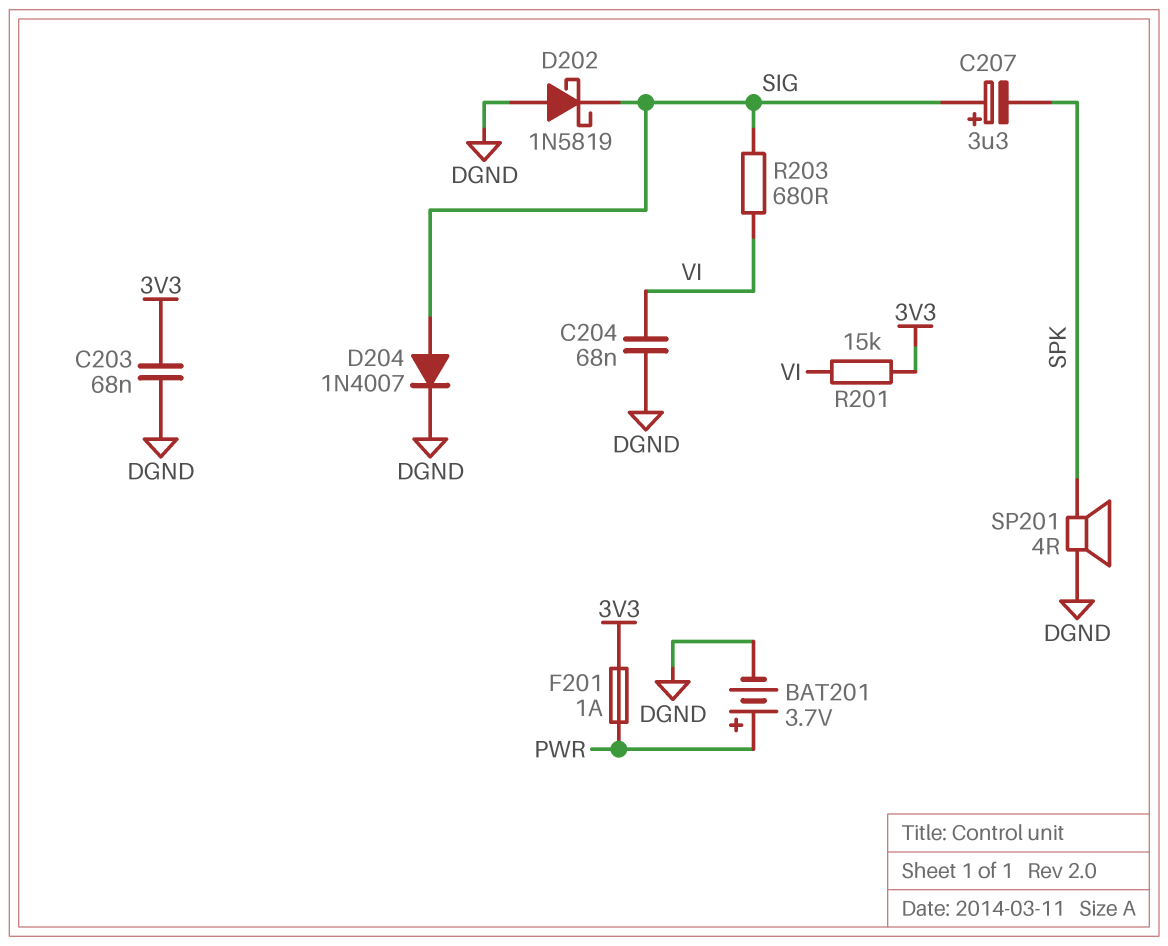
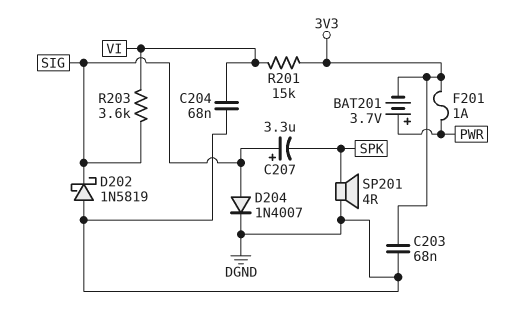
BAT201: 3.7V (plus PWR, minus DGND) -> 3.7V (plus PWR, minus 3V3)
R203: 680 (SIG, VI) -> 3.6k (SIG, VI)

